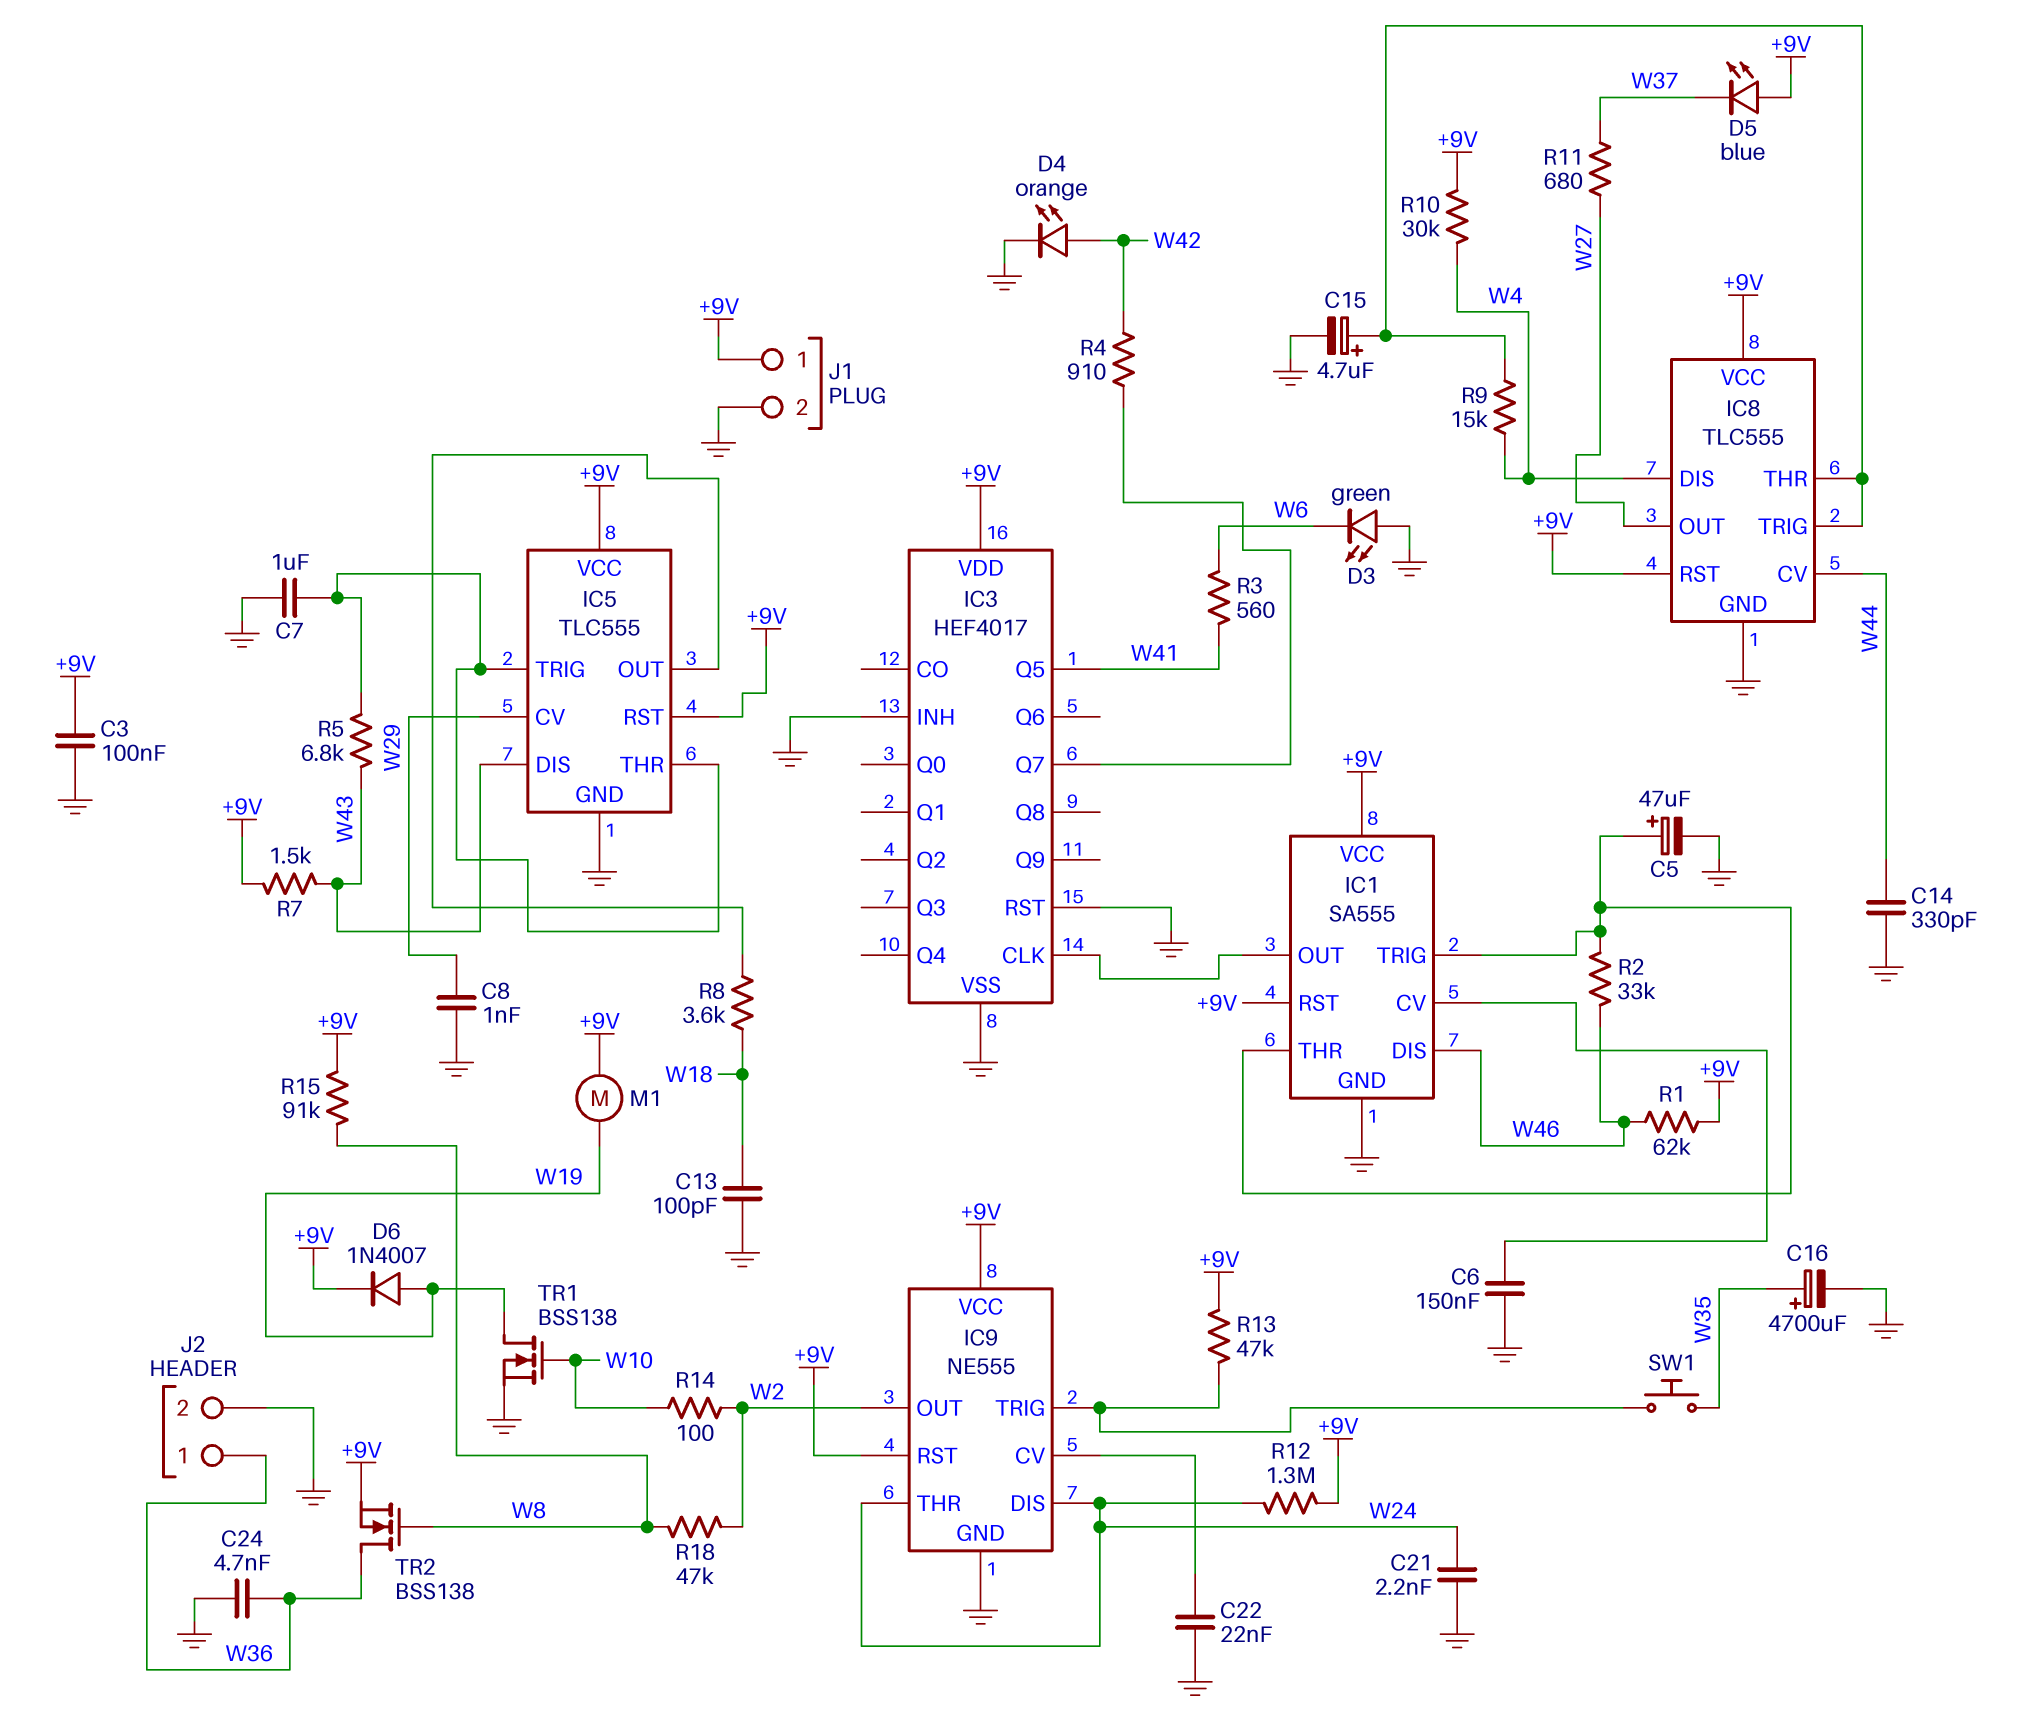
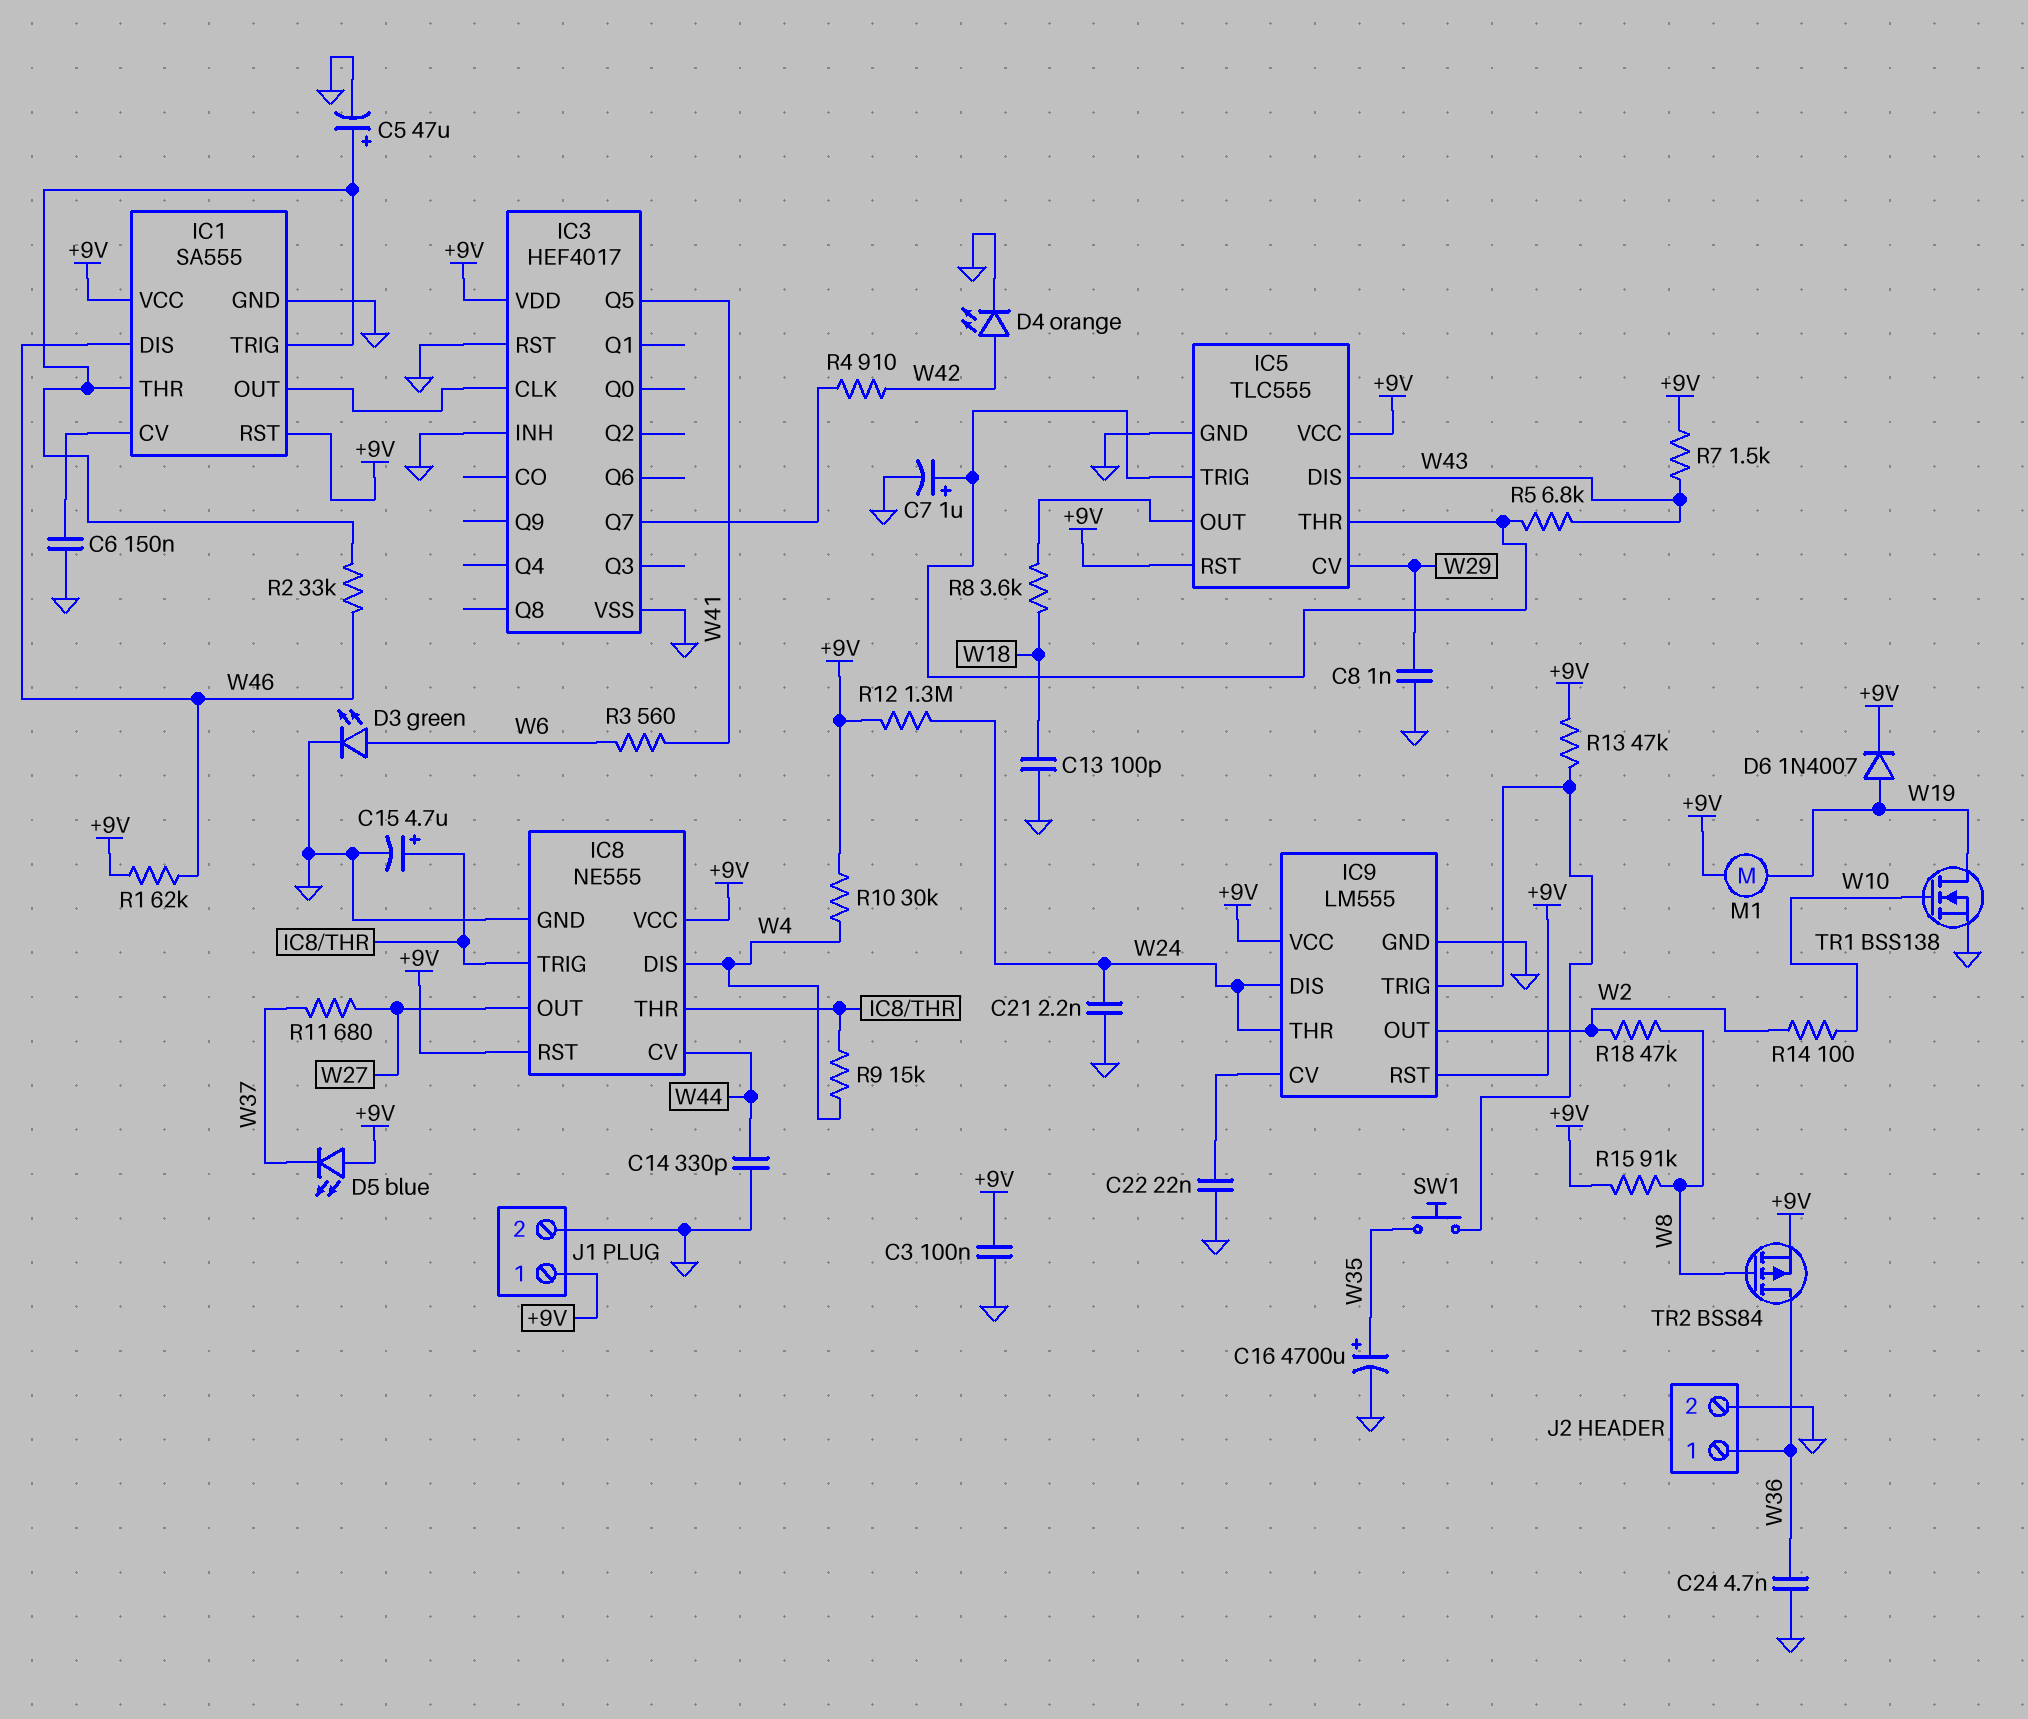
C7: 1uF (GND, IC5/THR) -> 1uF (plus IC5/THR, minus GND)
D3: LED green (A GND, K W6) -> LED green (A W6, K GND)
IC8: TLC555 -> NE555
IC9: NE555 -> LM555
TR2: NMOS BSS138 (G W8, D W36, S +9V) -> PMOS BSS84 (G W8, D W36, S +9V)

